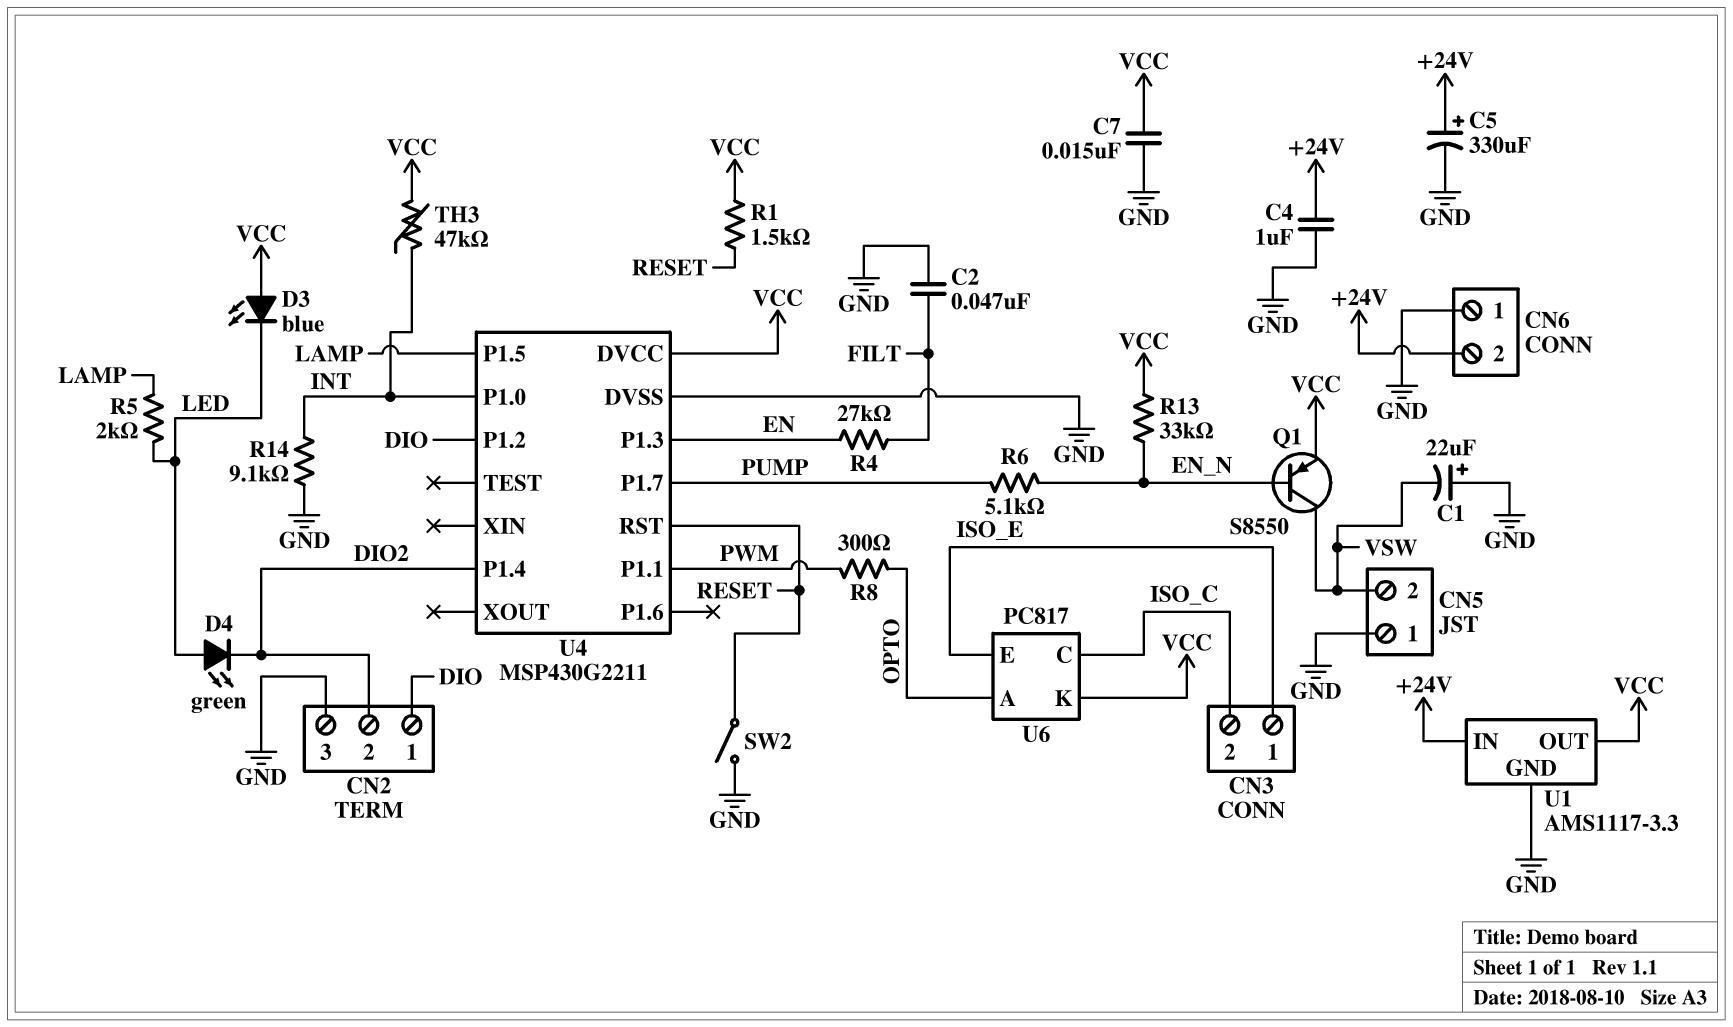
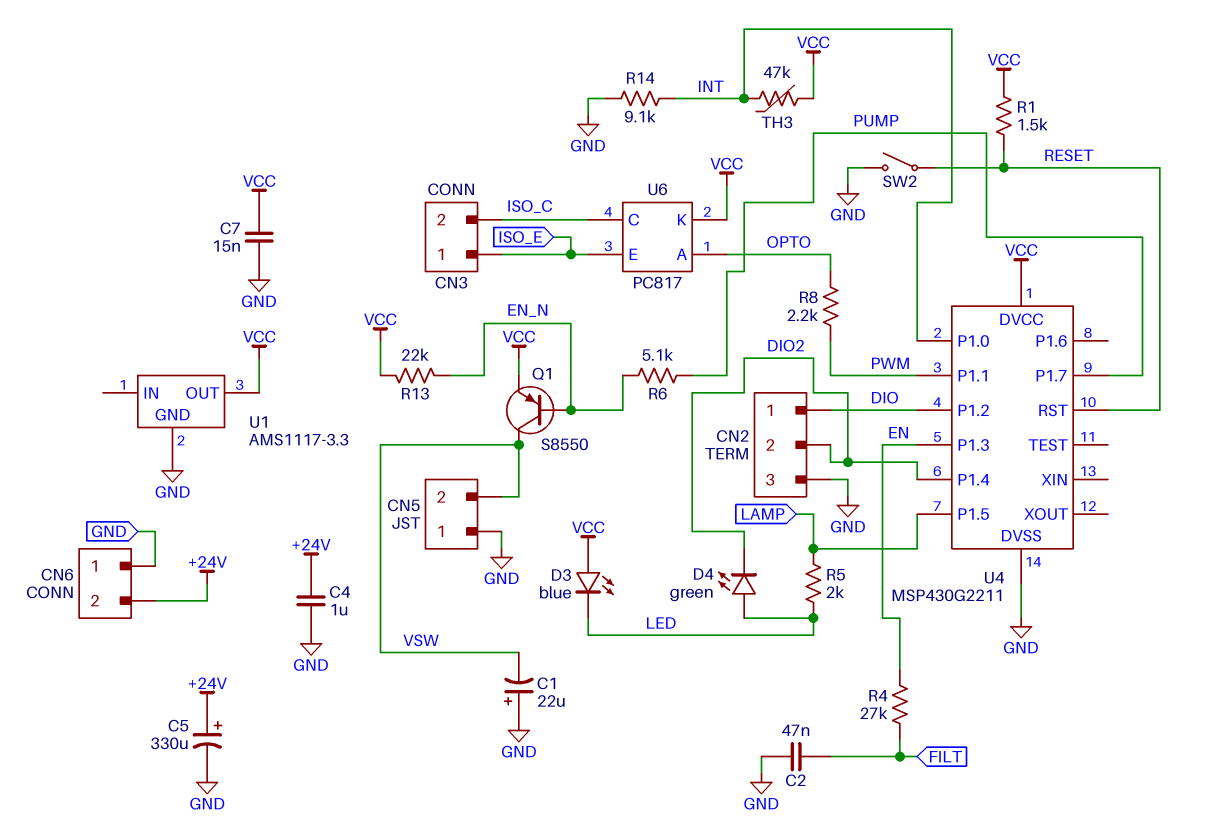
R8: 300 (OPTO, PWM) -> 2.2k (OPTO, PWM)
R13: 33k (EN_N, VCC) -> 22k (EN_N, VCC)
U1 pin IN: +24V -> none

